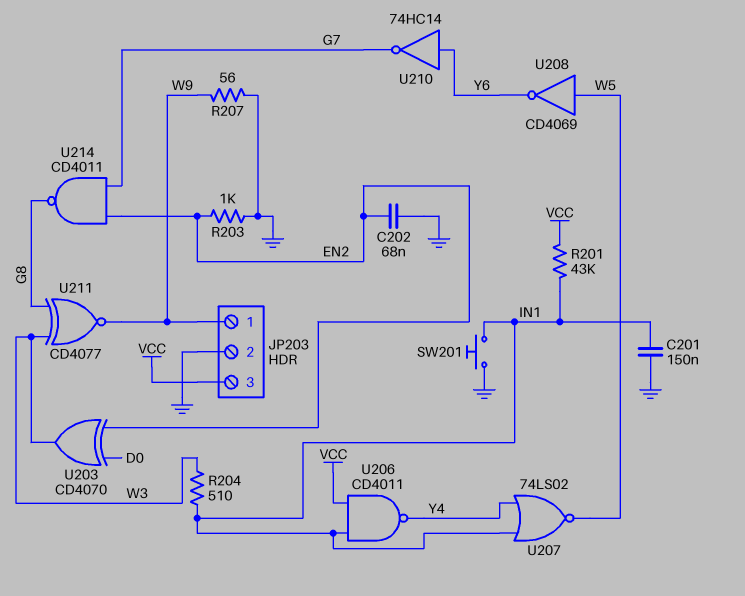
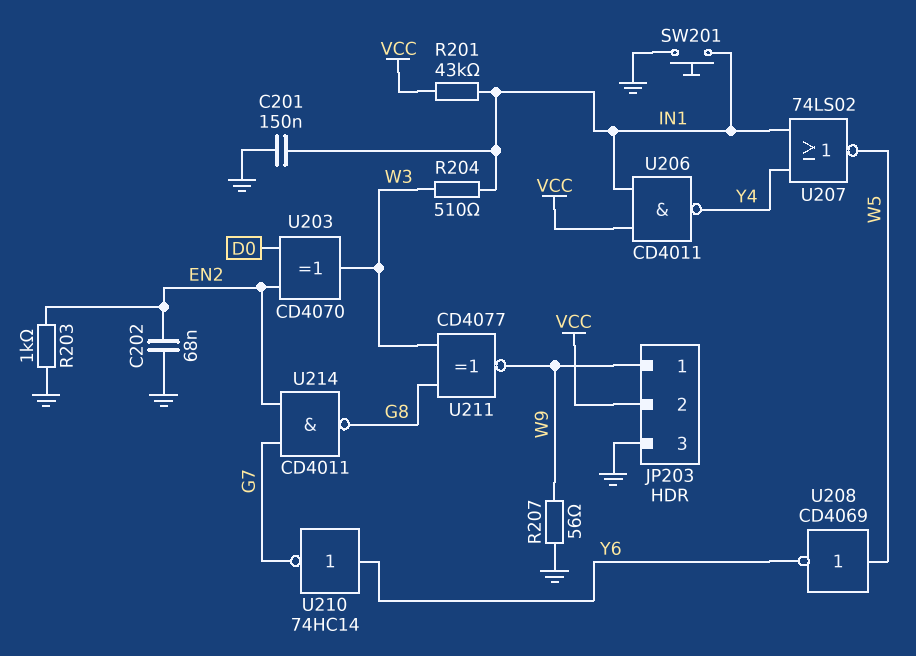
JP203 pin 2: GND -> VCC
JP203 pin 3: VCC -> GND

